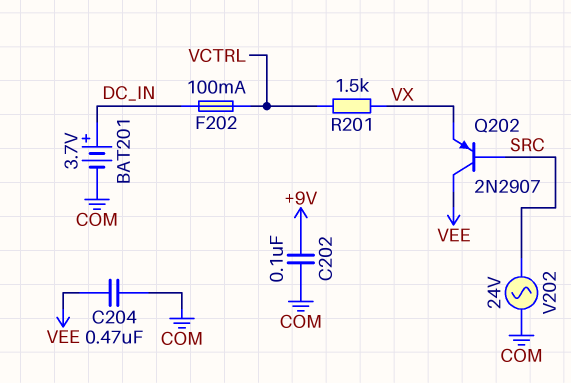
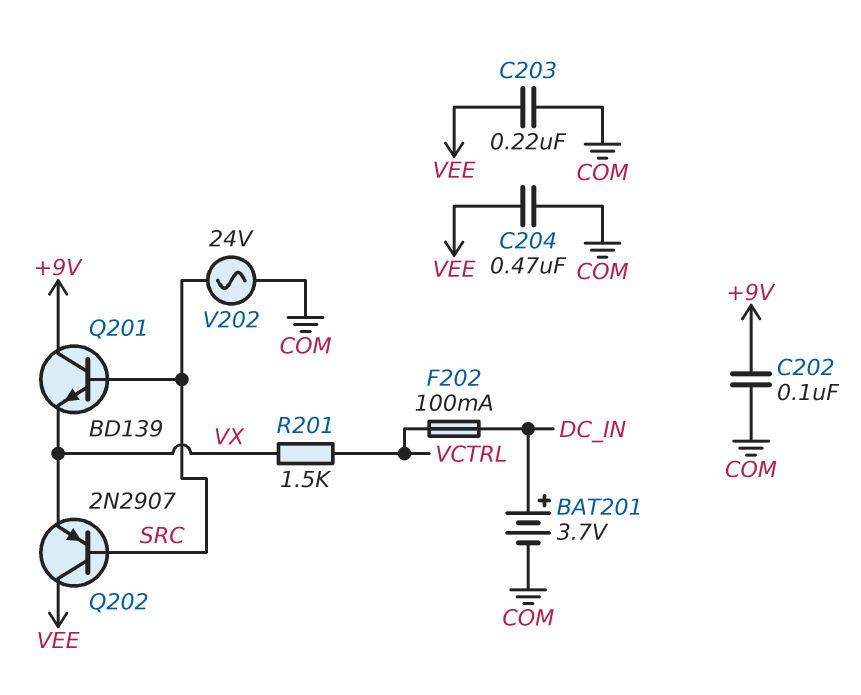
C203: none -> 220nF (COM, VEE)
Q201: none -> NPN BD139 (B SRC, C +9V, E VX)

